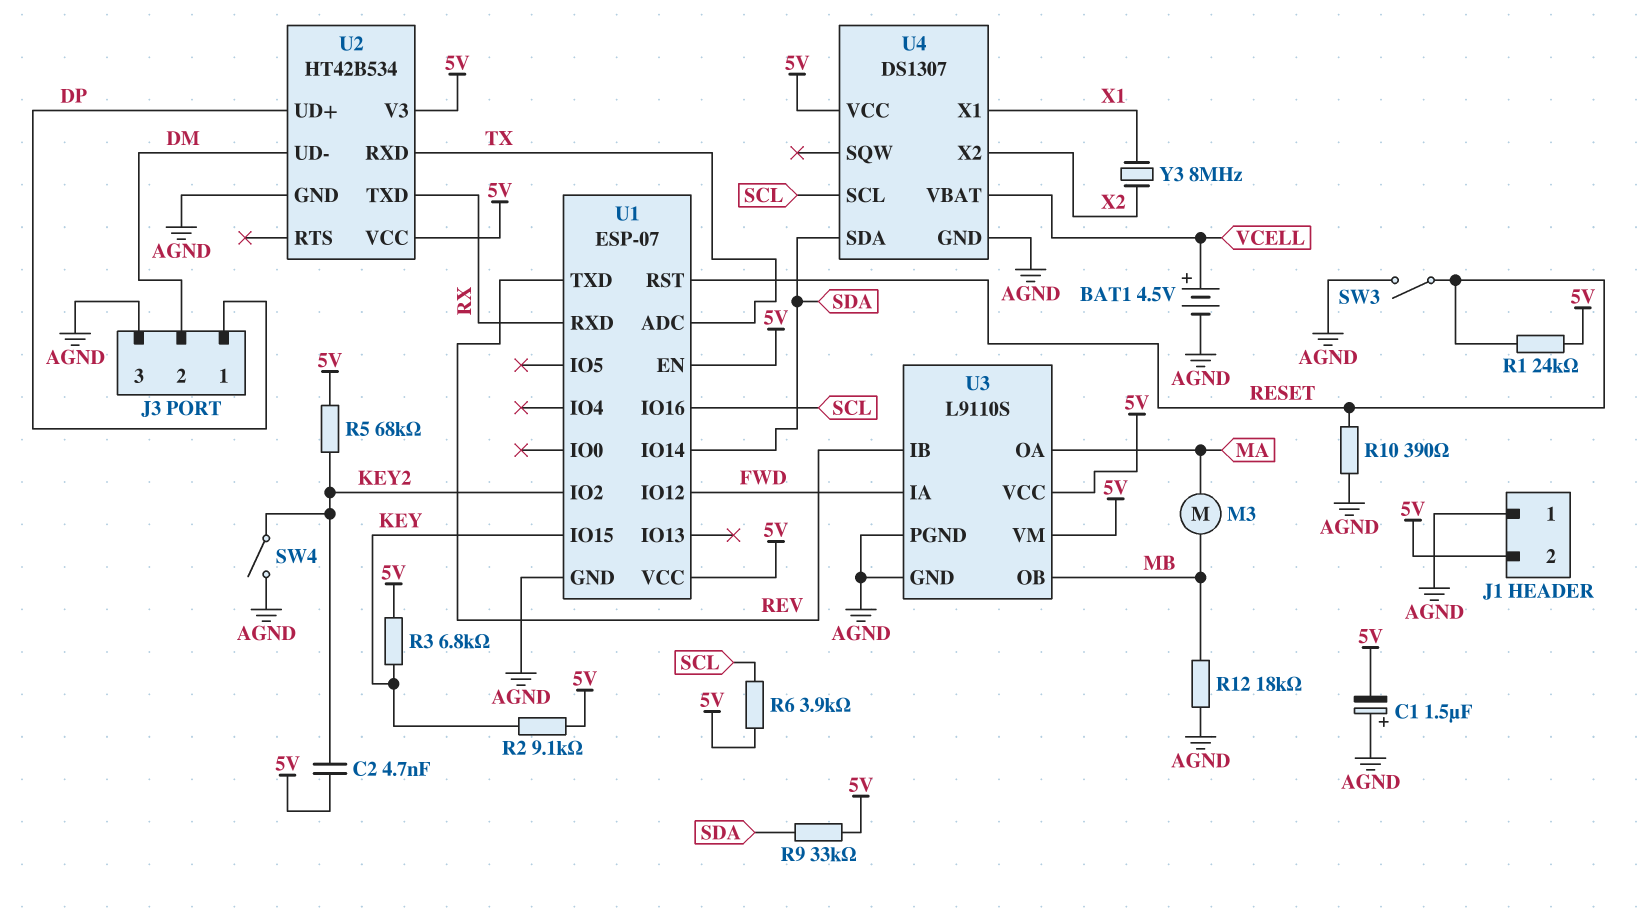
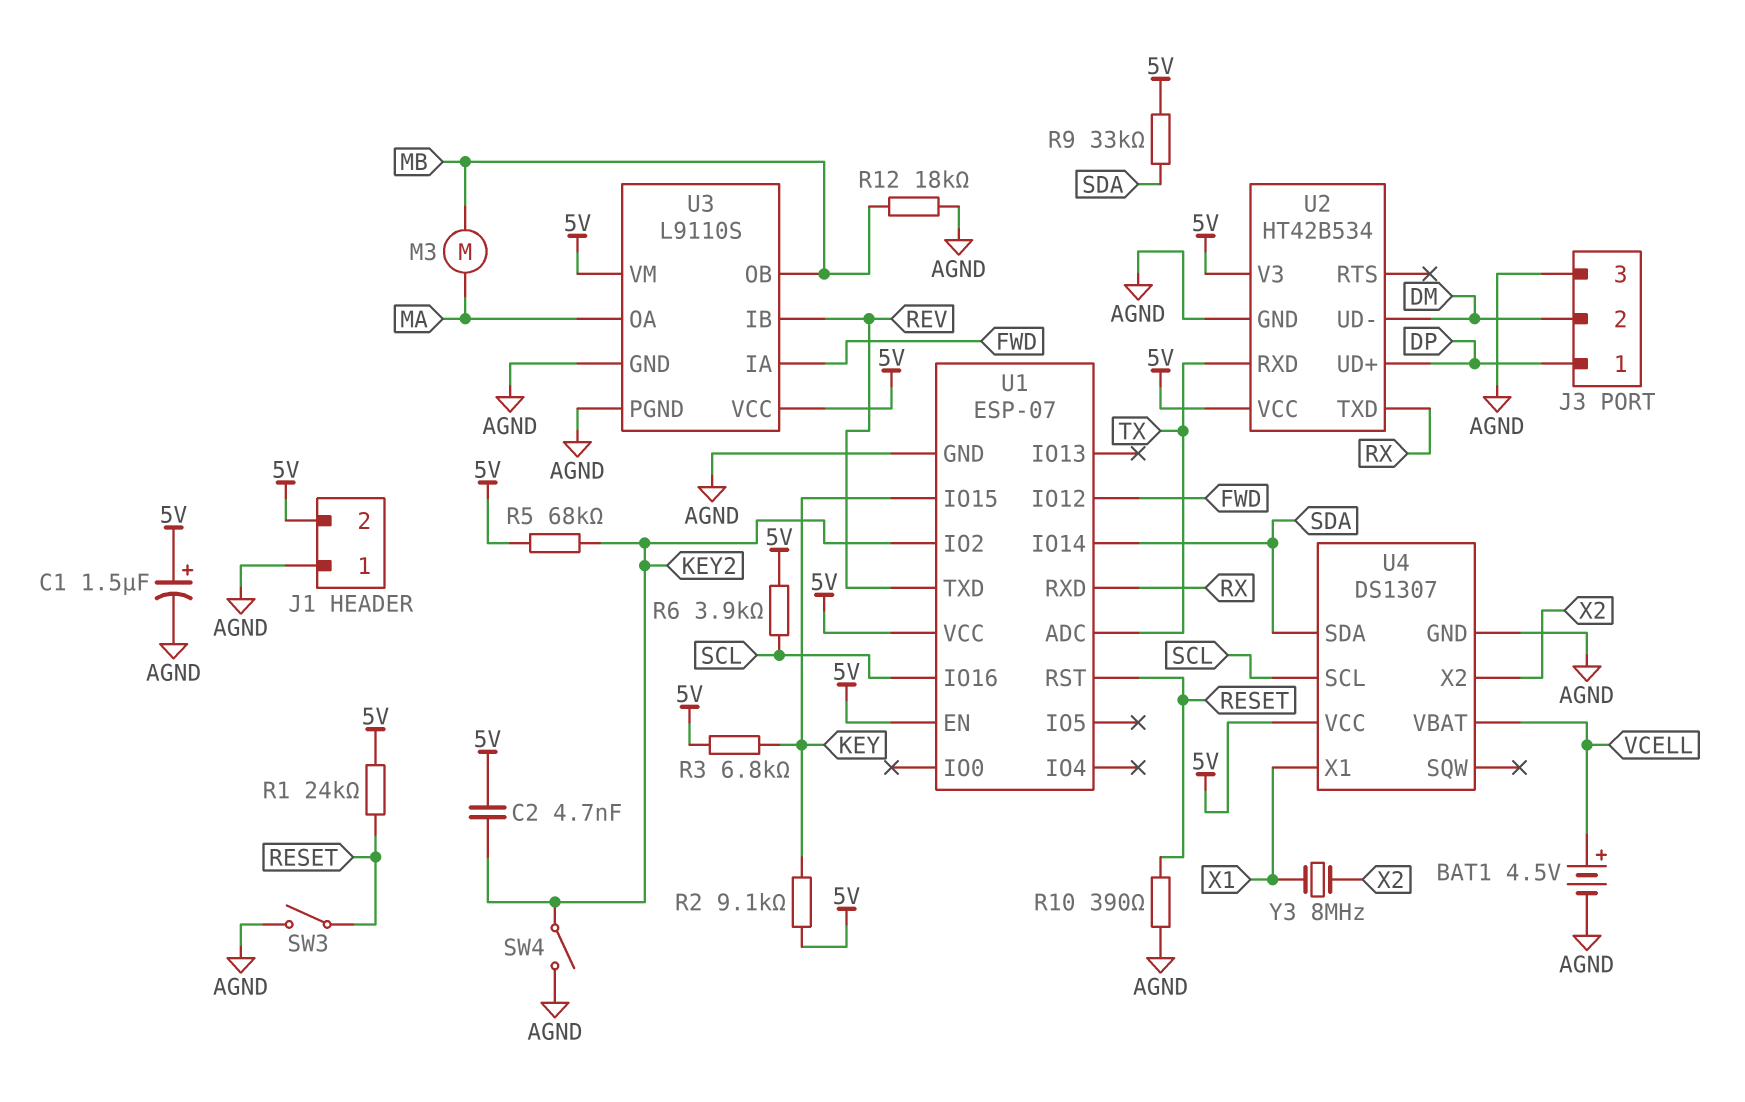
C1: 1.5uF (plus AGND, minus 5V) -> 1.5uF (plus 5V, minus AGND)

